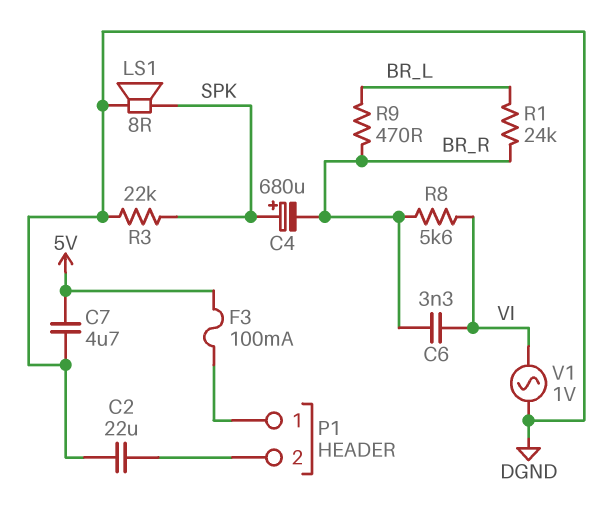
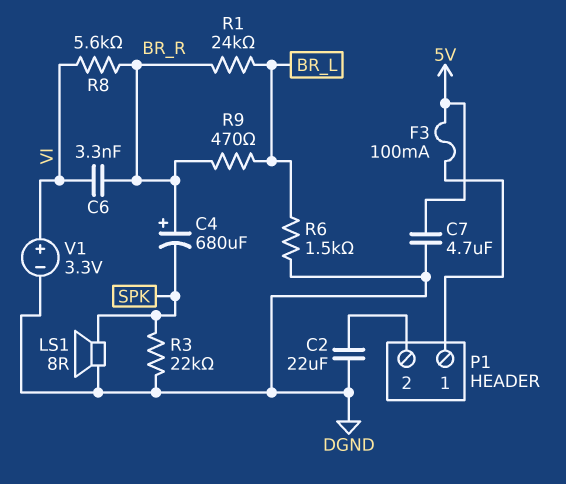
C4: 680uF (plus SPK, minus BR_R) -> 680uF (plus BR_R, minus SPK)
R6: none -> 1.5k (BR_L, DGND)
V1: AC 1V (DGND, VI) -> 3.3V (plus VI, minus DGND)

